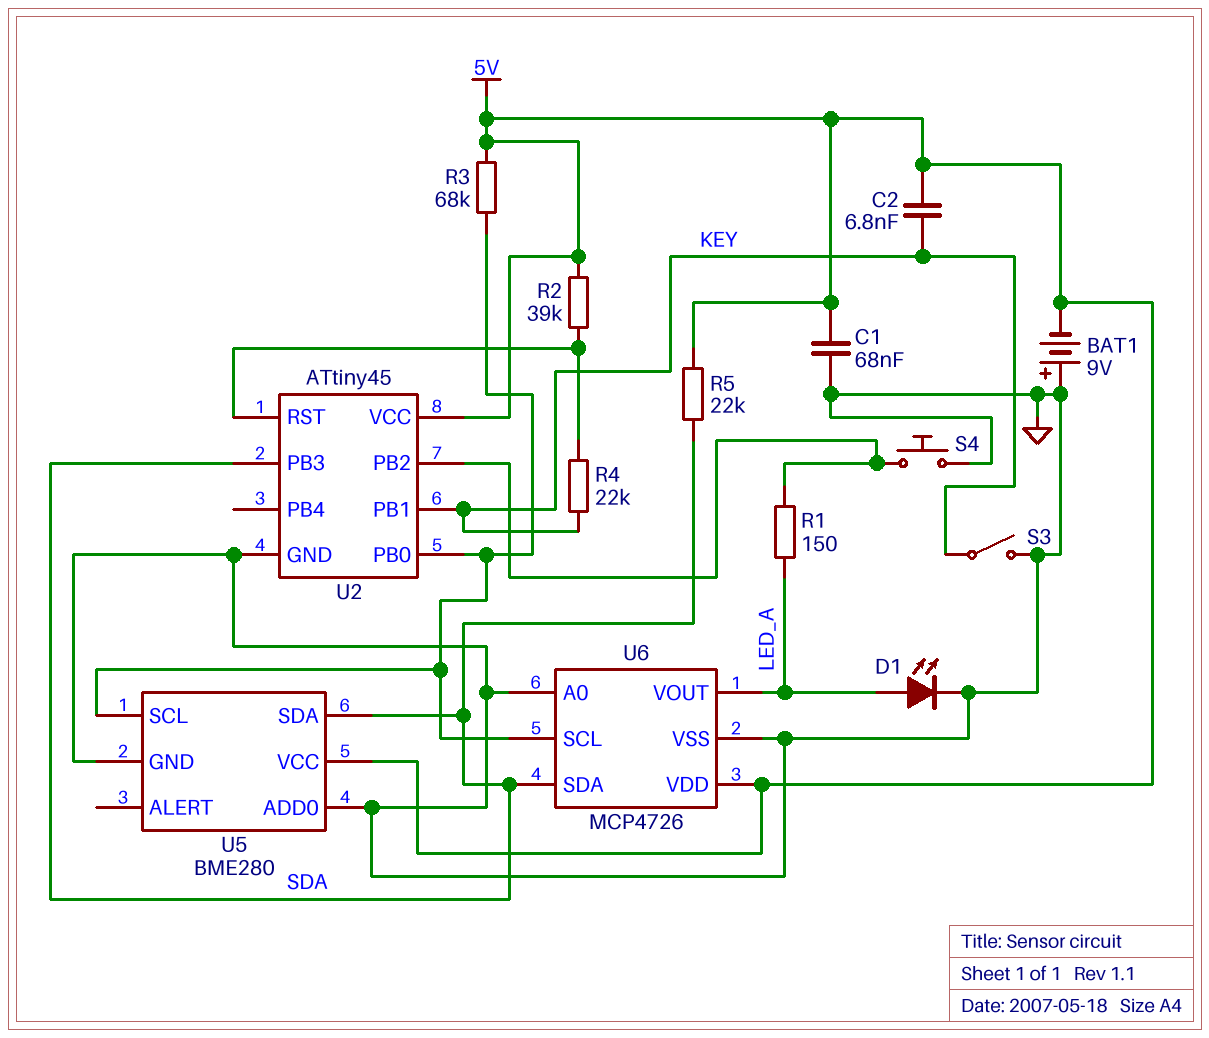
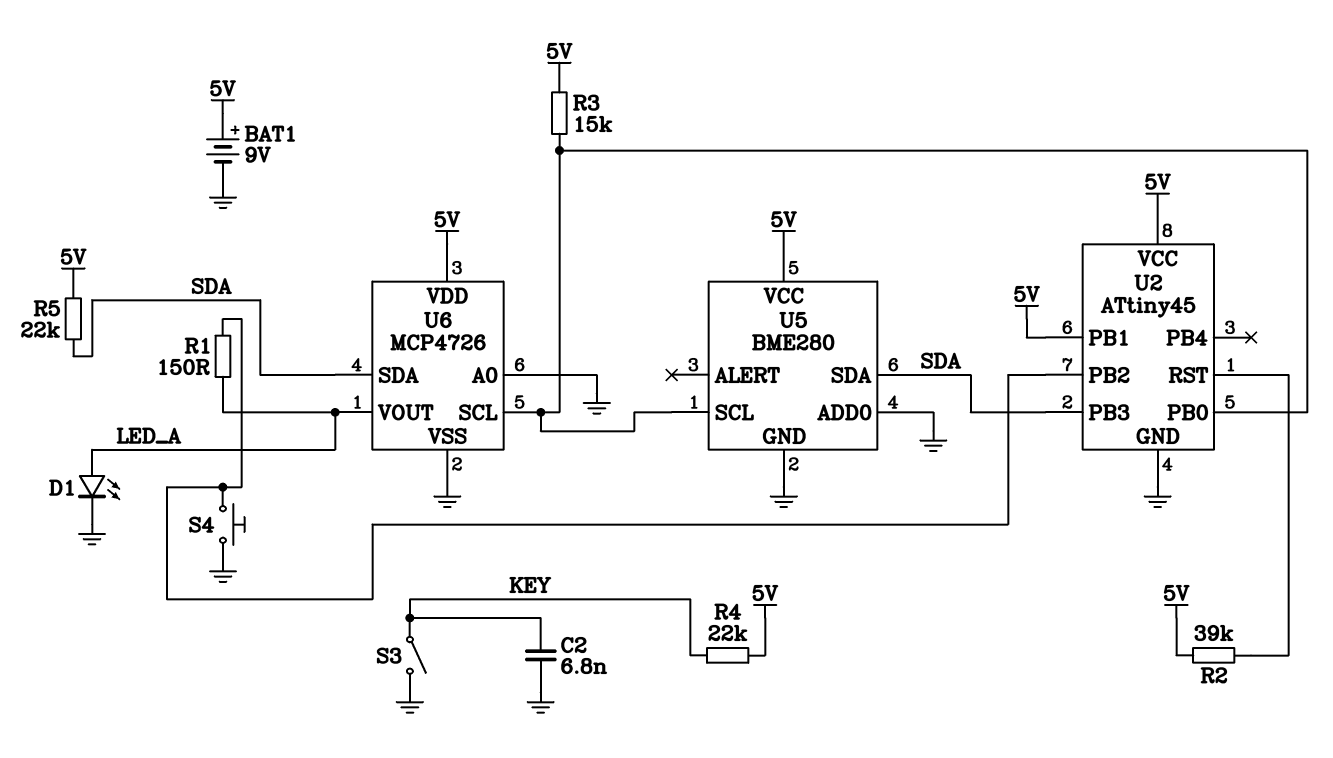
BAT1: 9V (plus GND, minus 5V) -> 9V (plus 5V, minus GND)
C1: 68nF (5V, GND) -> none
C2: 6.8nF (5V, KEY) -> 6.8nF (GND, KEY)
R3: 68k (5V, U2/PB0) -> 15k (5V, U2/PB0)
R4: 22k (KEY, U2/RST) -> 22k (5V, KEY)
U2 pin PB1: KEY -> 5V

